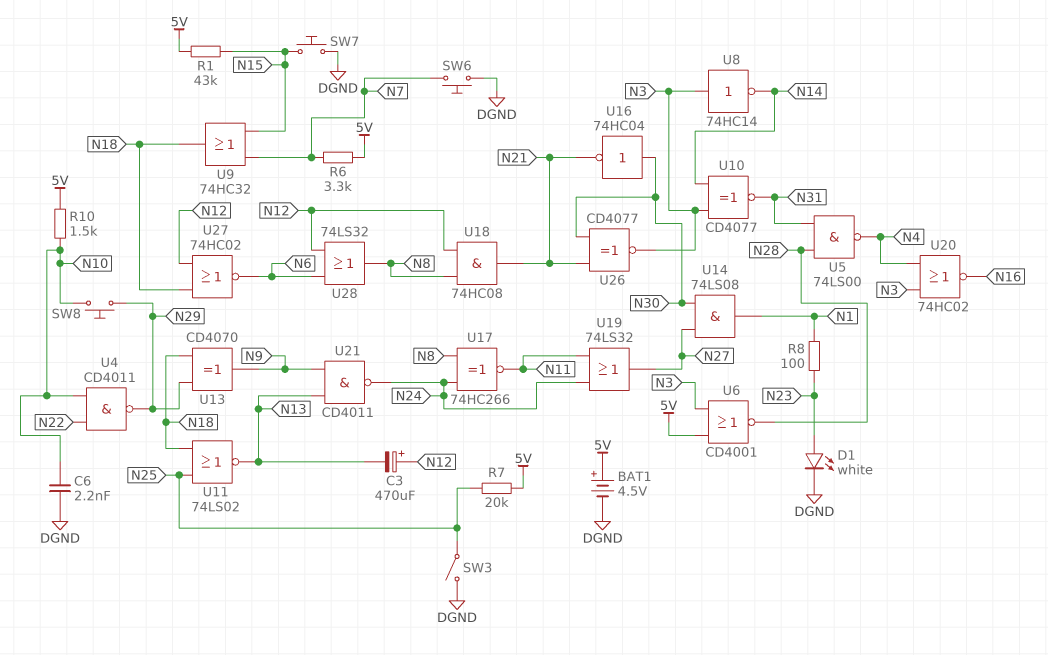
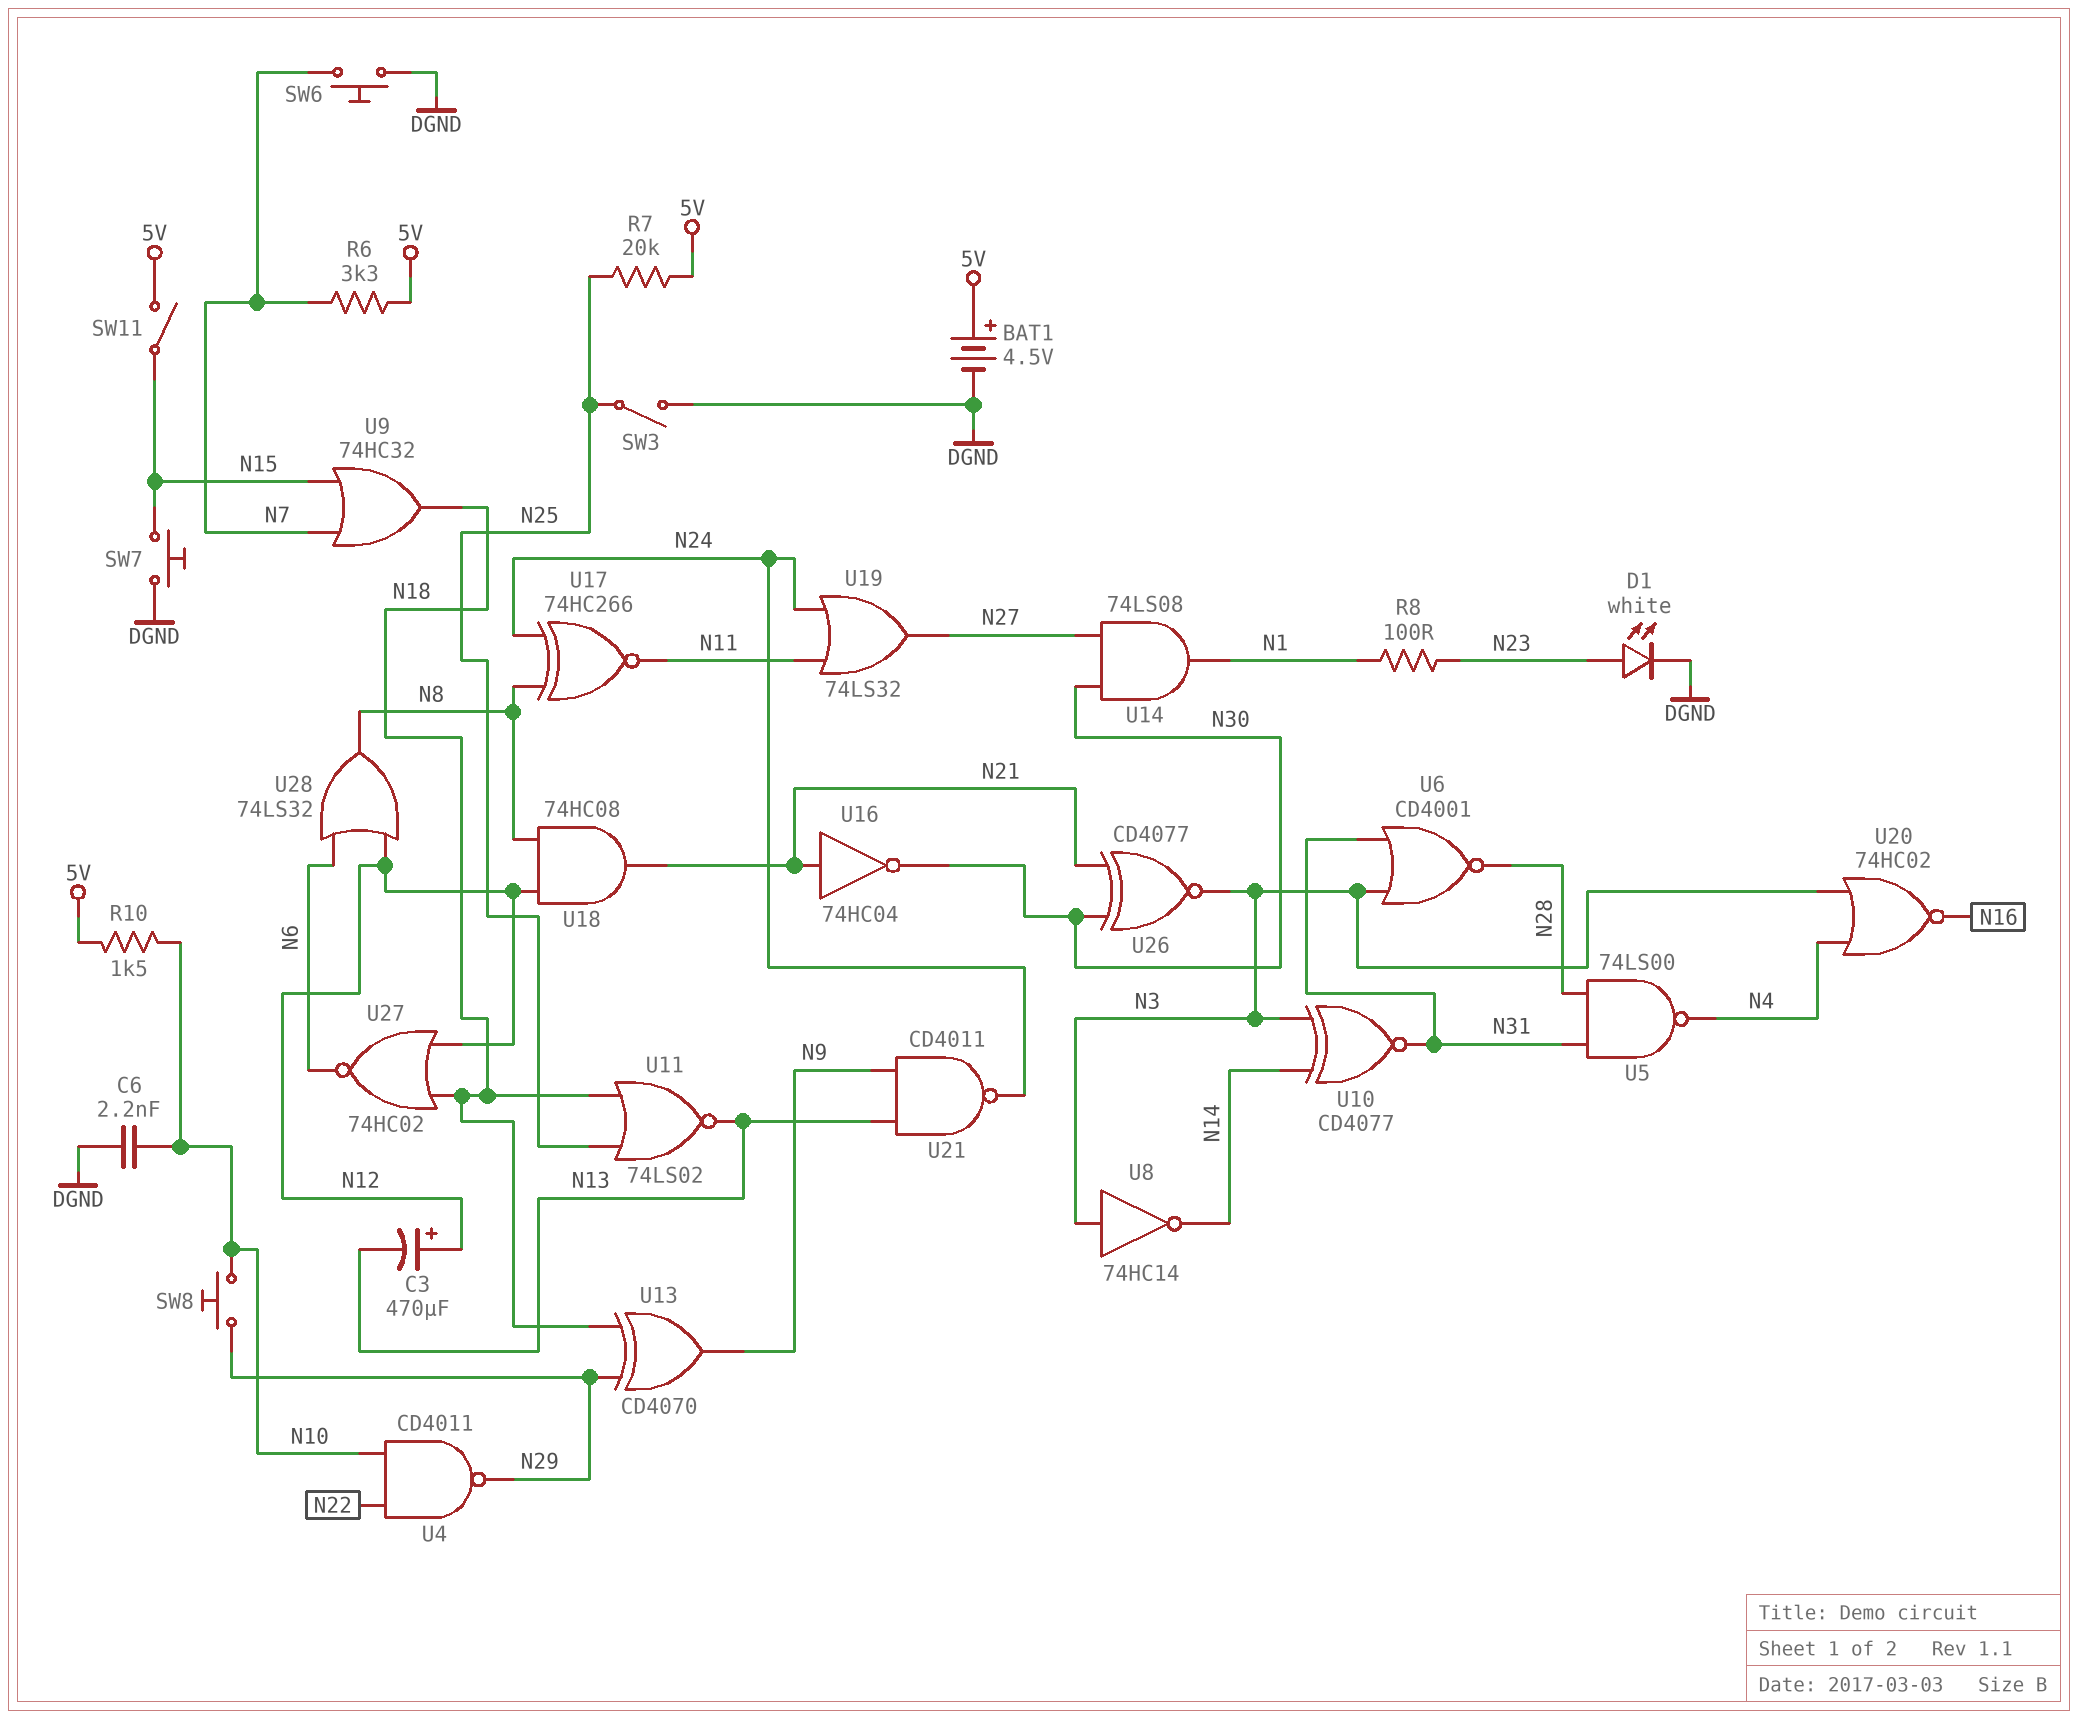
R1: 43k (5V, N15) -> none
SW11: none -> switch (5V, N15)
U6: NOR CD4001 (in 5V, in N3, out N28) -> NOR CD4001 (in N3, in N31, out N28)
U16: NOT 74HC04 (in N30, out N21) -> NOT 74HC04 (in N21, out N30)

